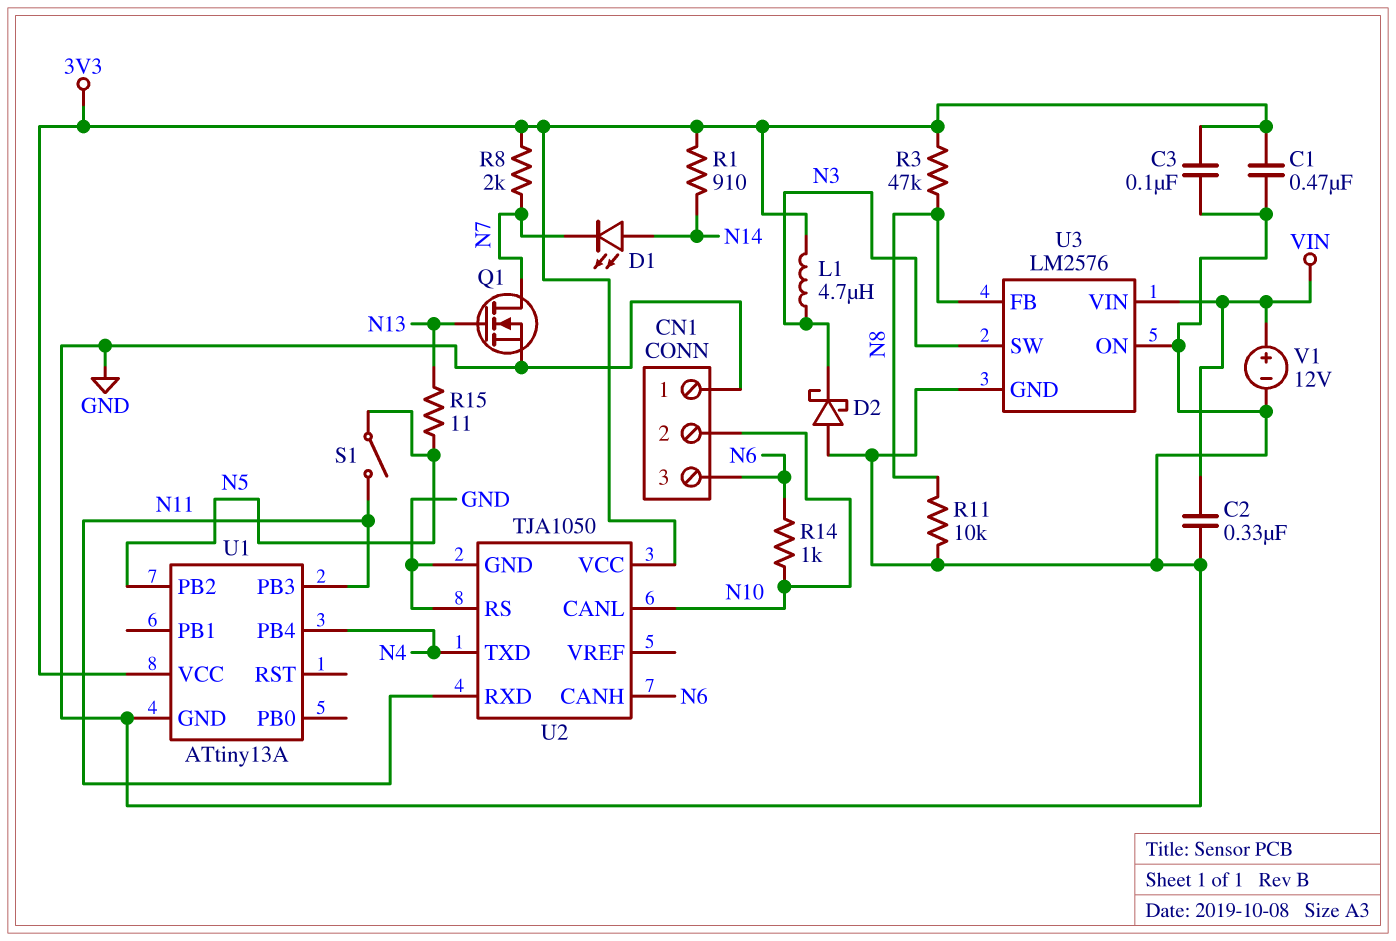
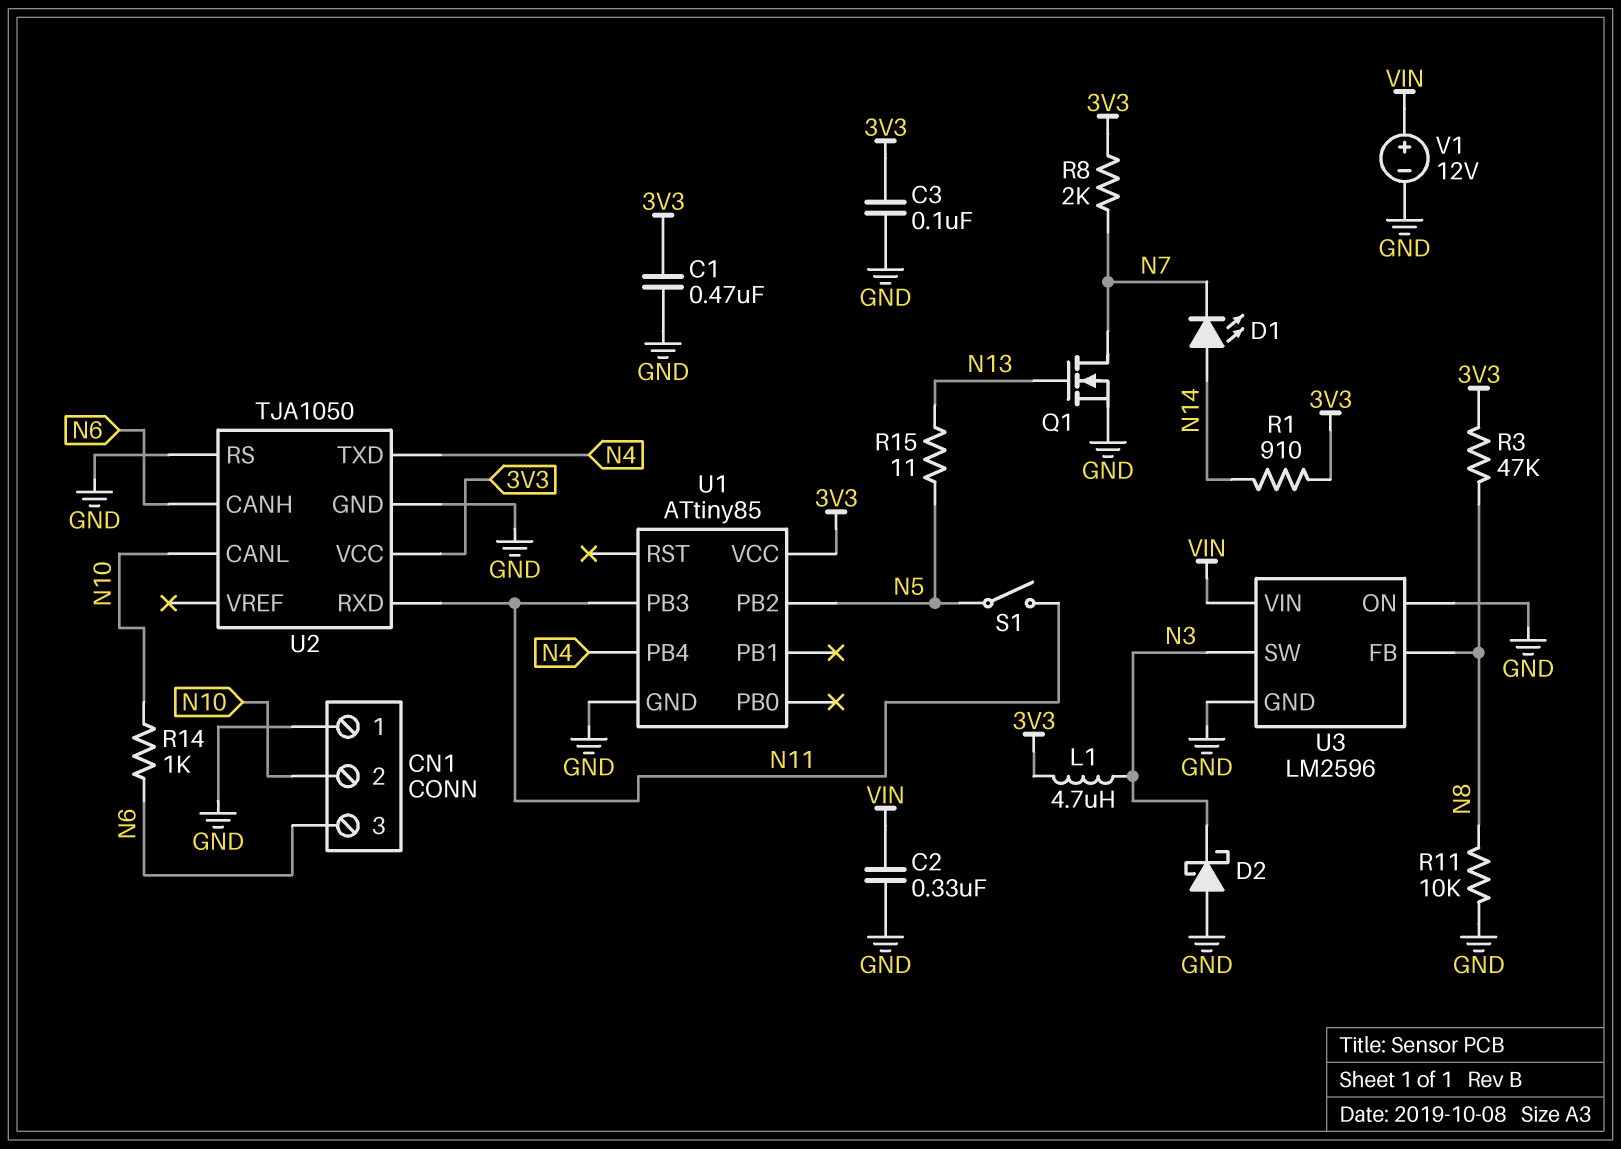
U1: ATtiny13A -> ATtiny85
U3: LM2576 -> LM2596

